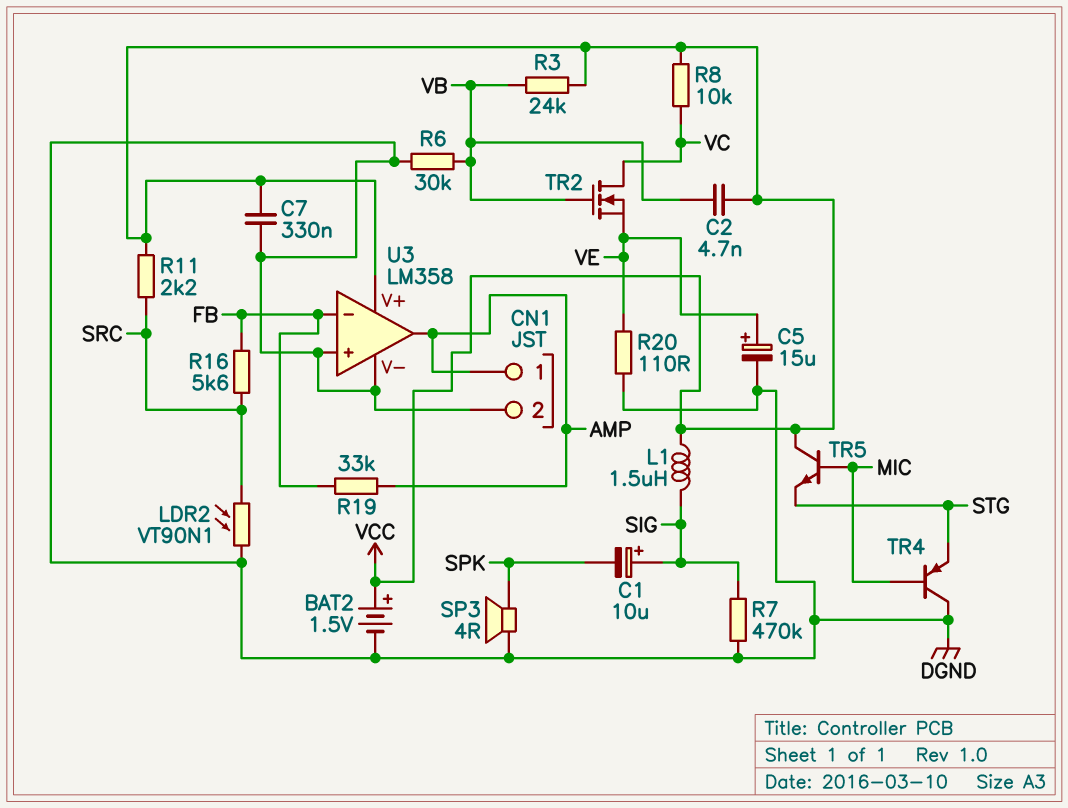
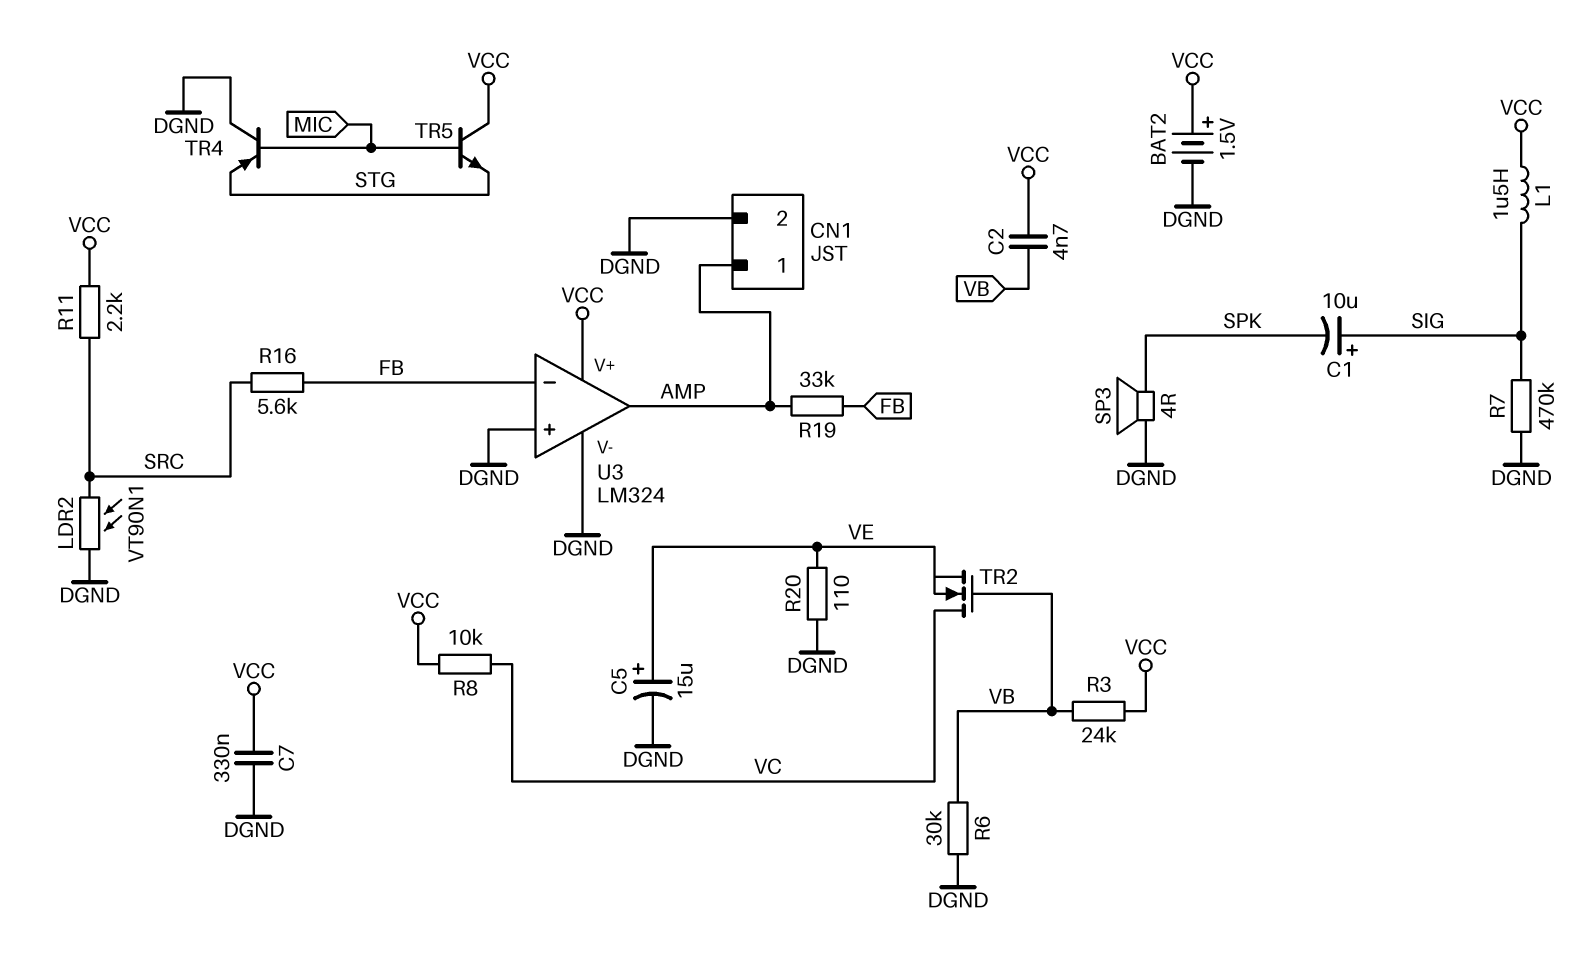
U3: LM358 -> LM324

